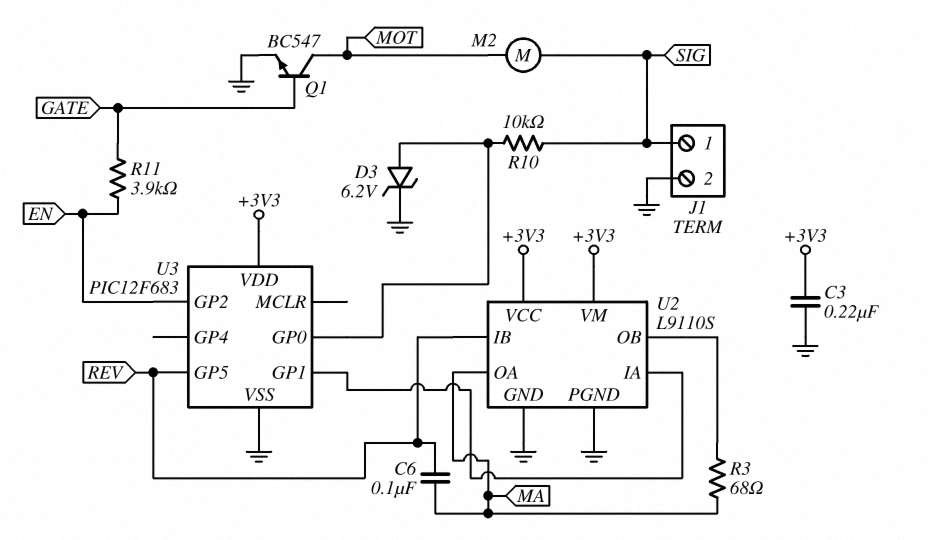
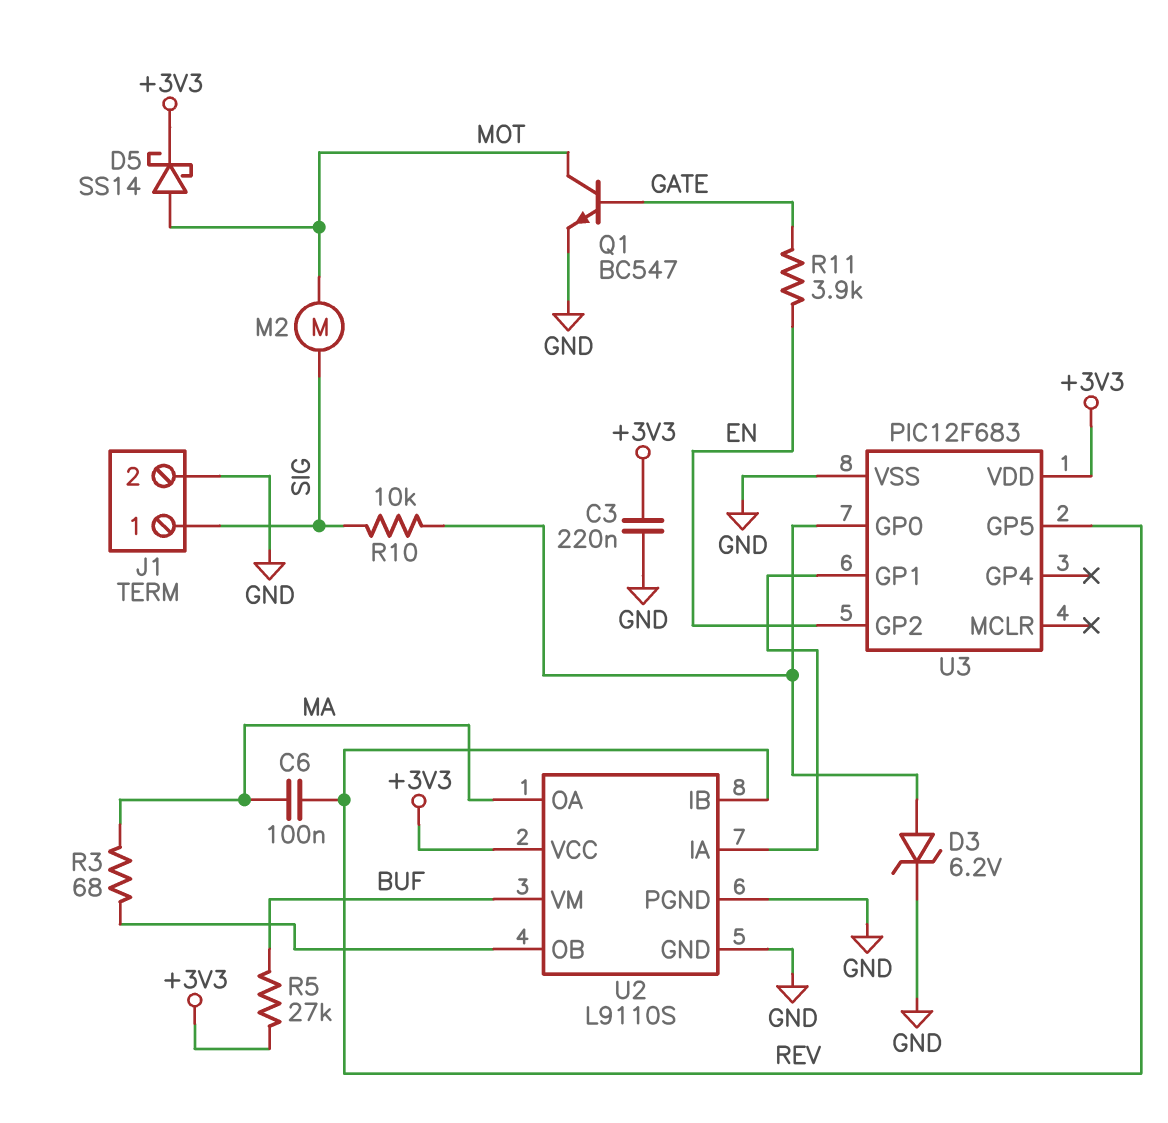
D5: none -> schottky SS14 (A MOT, K +3V3)
R5: none -> 27k (+3V3, BUF)
U2 pin VM: +3V3 -> BUF

